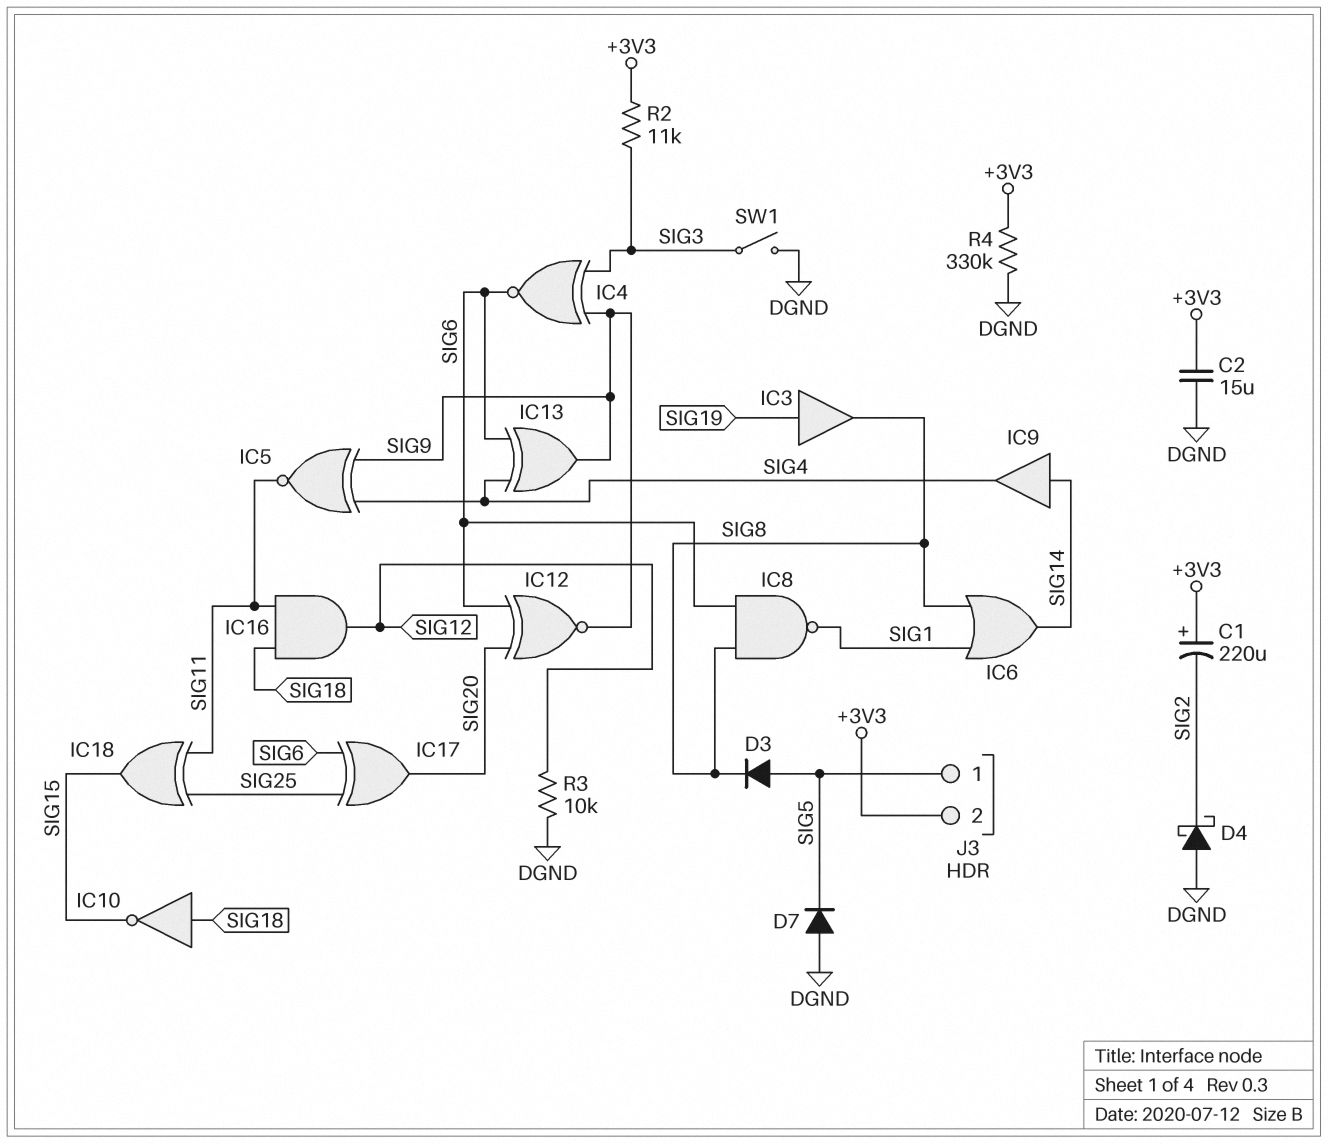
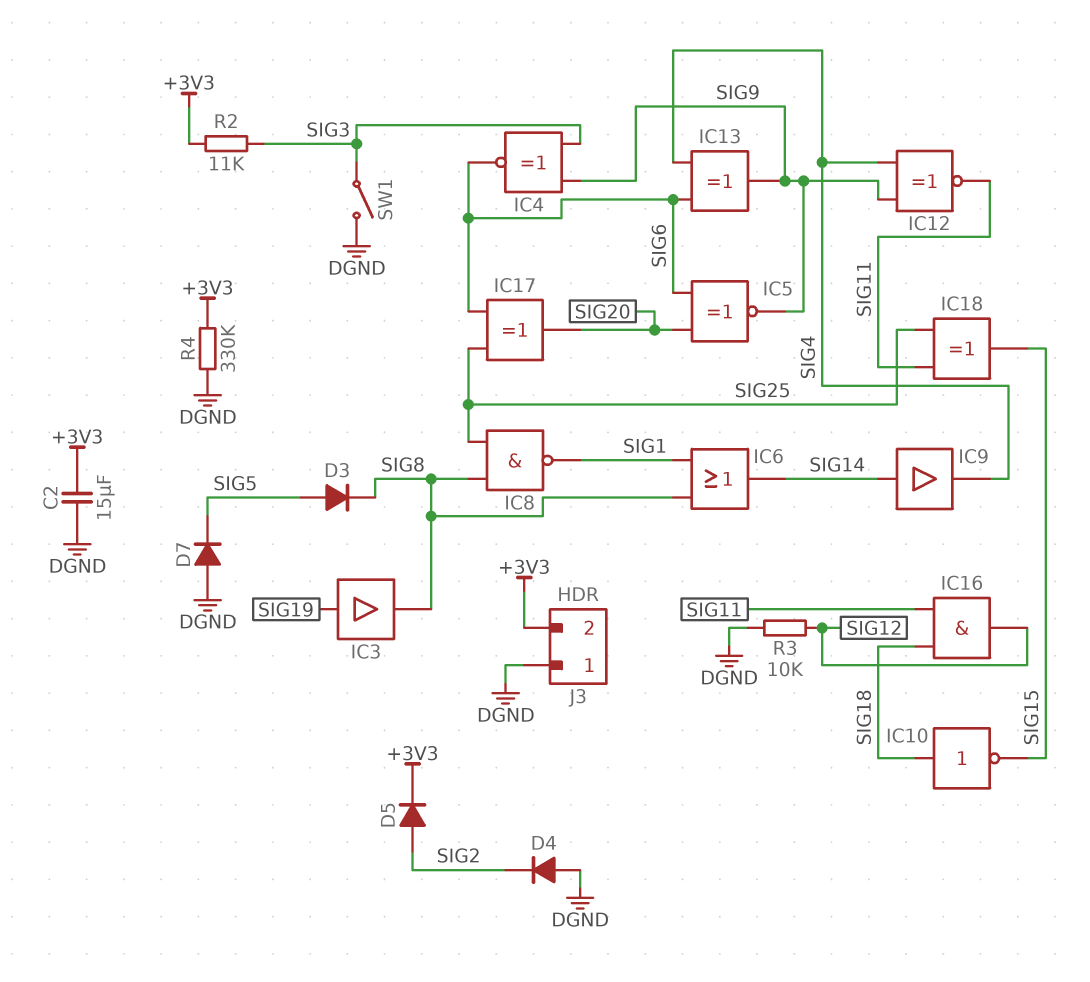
C1: 220uF (plus +3V3, minus SIG2) -> none
D4: schottky (A DGND, K SIG2) -> diode (A DGND, K SIG2)
D5: none -> diode (A SIG2, K +3V3)
IC5: XNOR (in SIG4, in SIG9, out SIG11) -> XNOR (in SIG6, in SIG20, out SIG9)
IC8: NAND (in SIG6, in SIG8, out SIG1) -> NAND (in SIG8, in SIG25, out SIG1)
IC12: XNOR (in SIG6, in SIG20, out SIG9) -> XNOR (in SIG4, in SIG9, out SIG11)
J3 pin 1: SIG5 -> DGND

